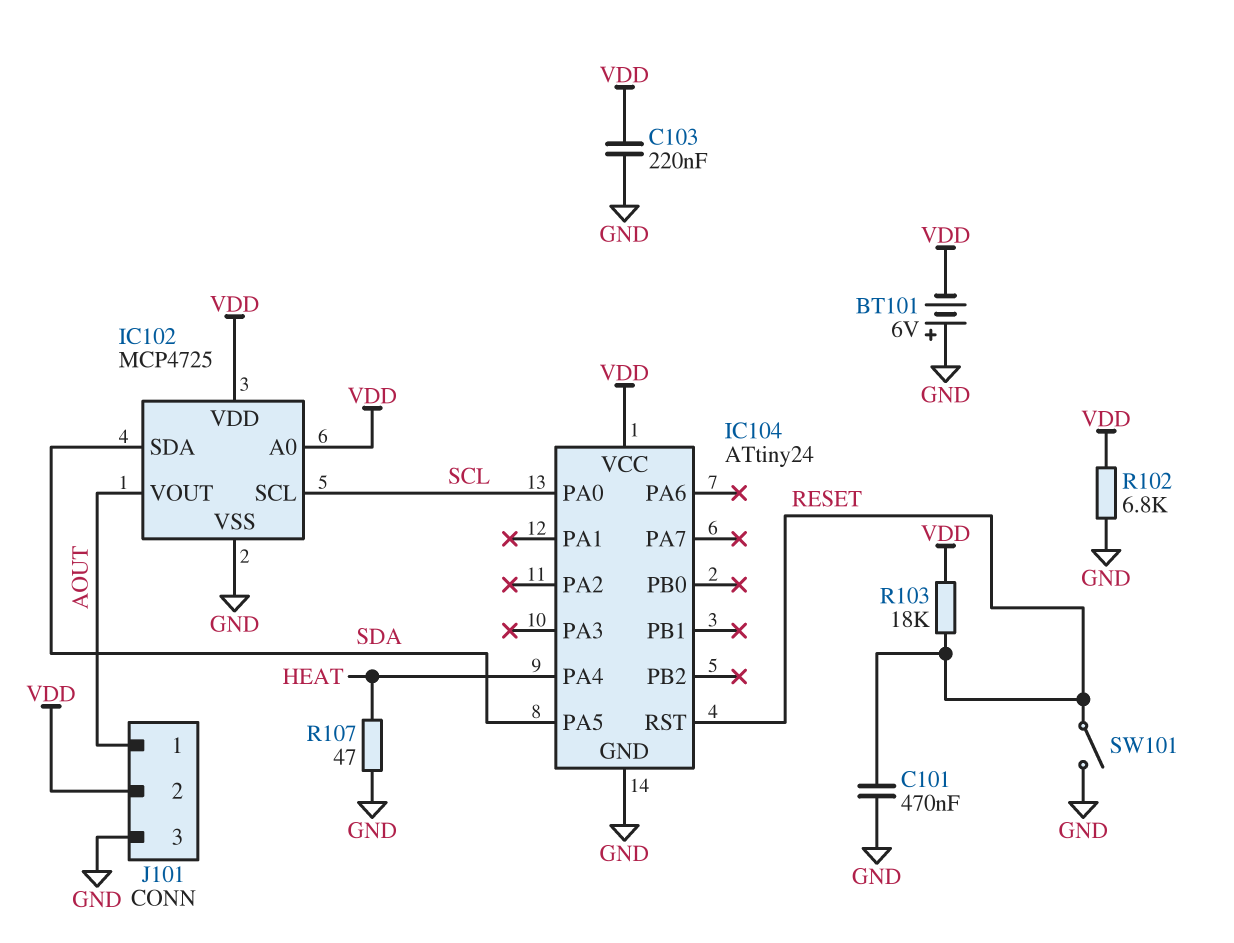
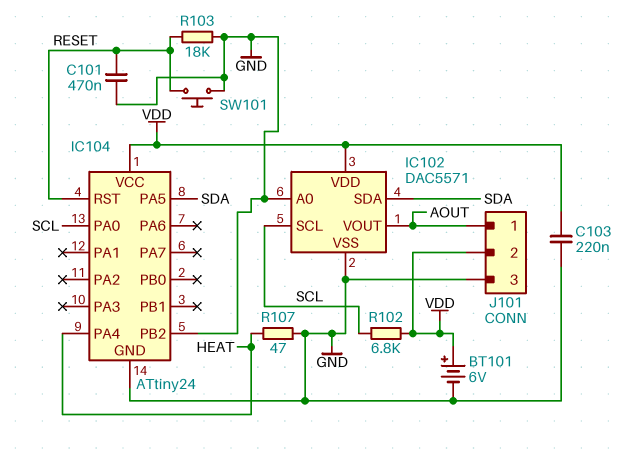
BT101: 6V (plus GND, minus VDD) -> 6V (plus VDD, minus GND)
IC102: MCP4725 -> DAC5571
IC102 pin A0: VDD -> GND
IC104 pin PB2: none -> GND
R102: 6.8k (GND, VDD) -> 6.8k (SCL, VDD)
R103: 18k (RESET, VDD) -> 18k (GND, RESET)
SW101: switch (GND, RESET) -> button (GND, RESET)

